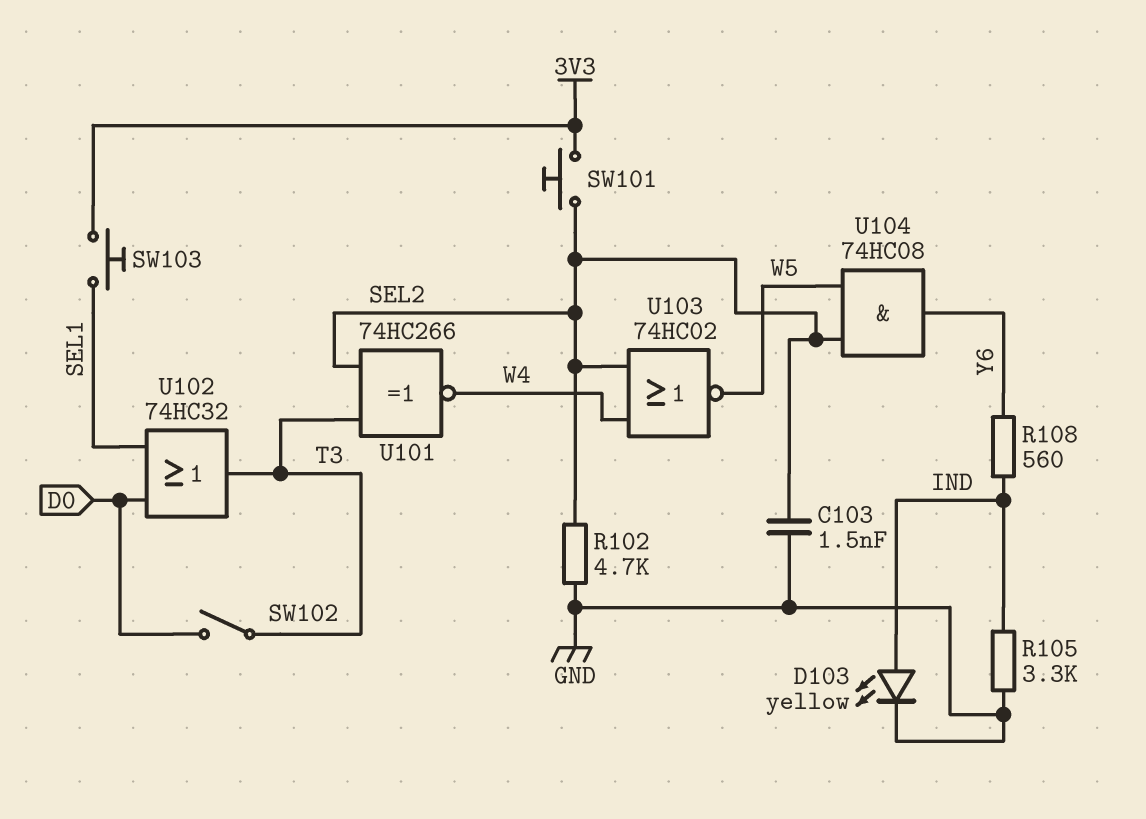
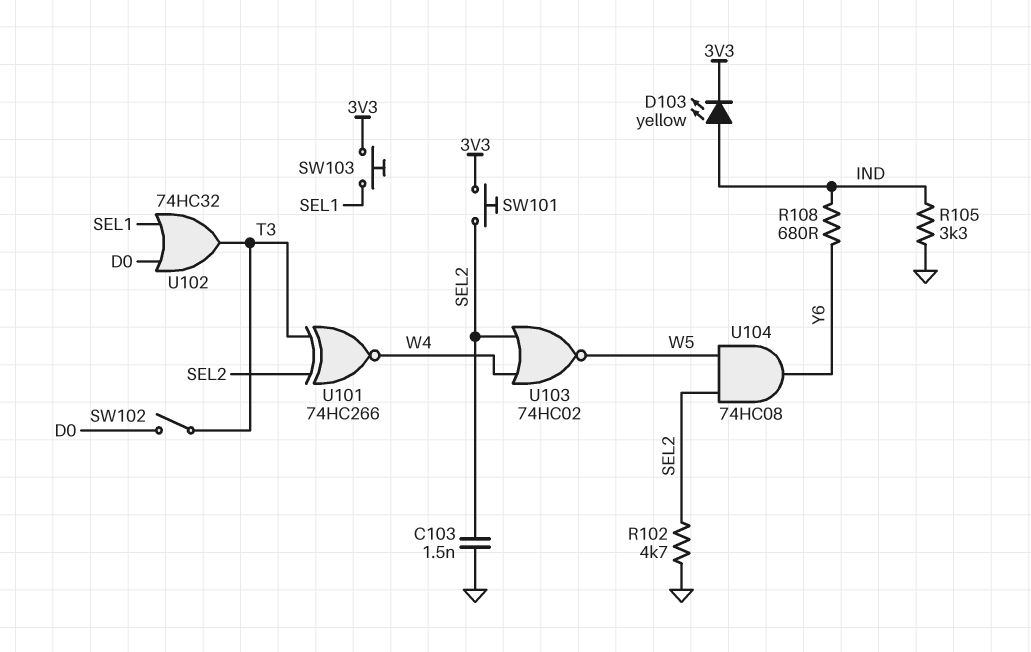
D103: LED yellow (A IND, K GND) -> LED yellow (A IND, K 3V3)
R108: 560 (IND, Y6) -> 680 (IND, Y6)

